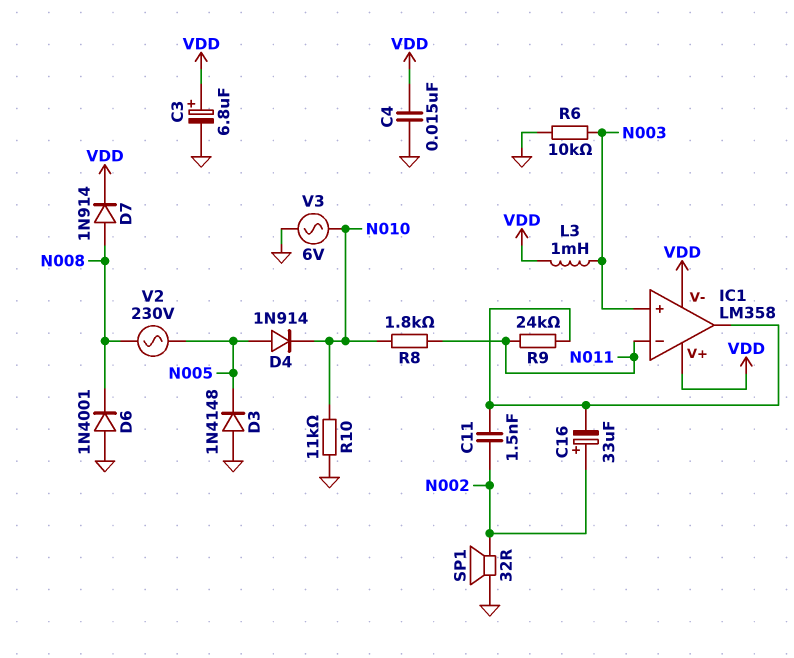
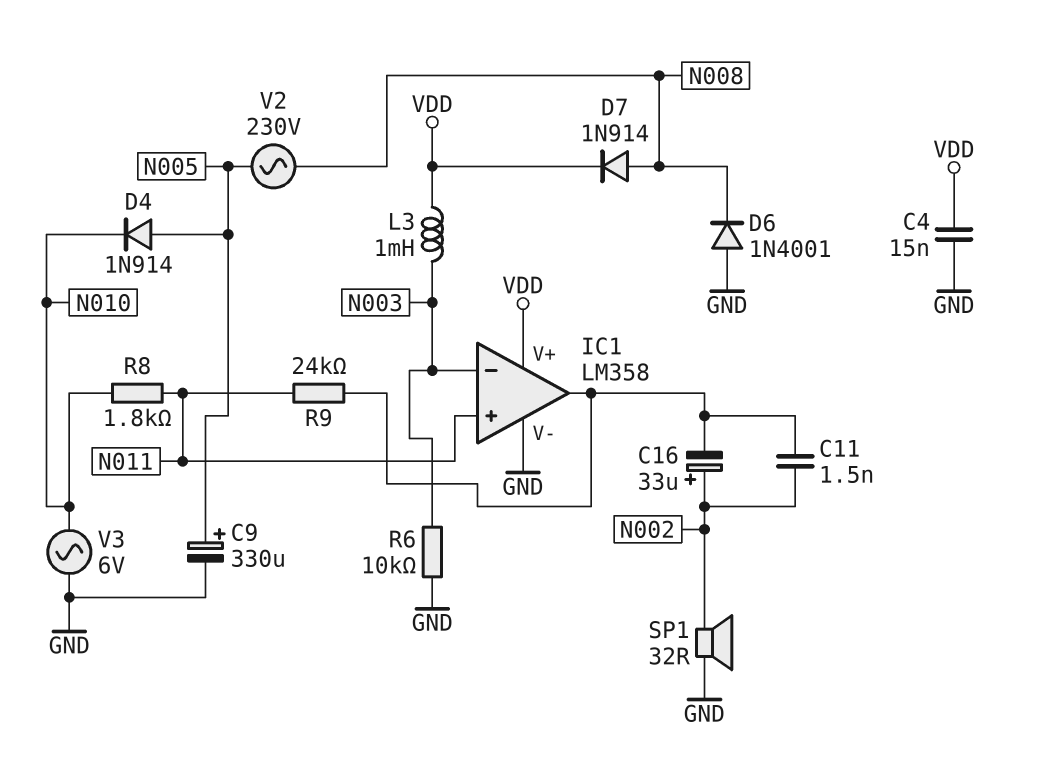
C3: 6.8uF (plus VDD, minus GND) -> none
C9: none -> 330uF (plus N005, minus GND)
D3: diode 1N4148 (A GND, K N005) -> none
IC1 pin V-: VDD -> GND
IC1 pin in+: N003 -> N011
IC1 pin in-: N011 -> N003
R10: 11k (GND, N010) -> none

